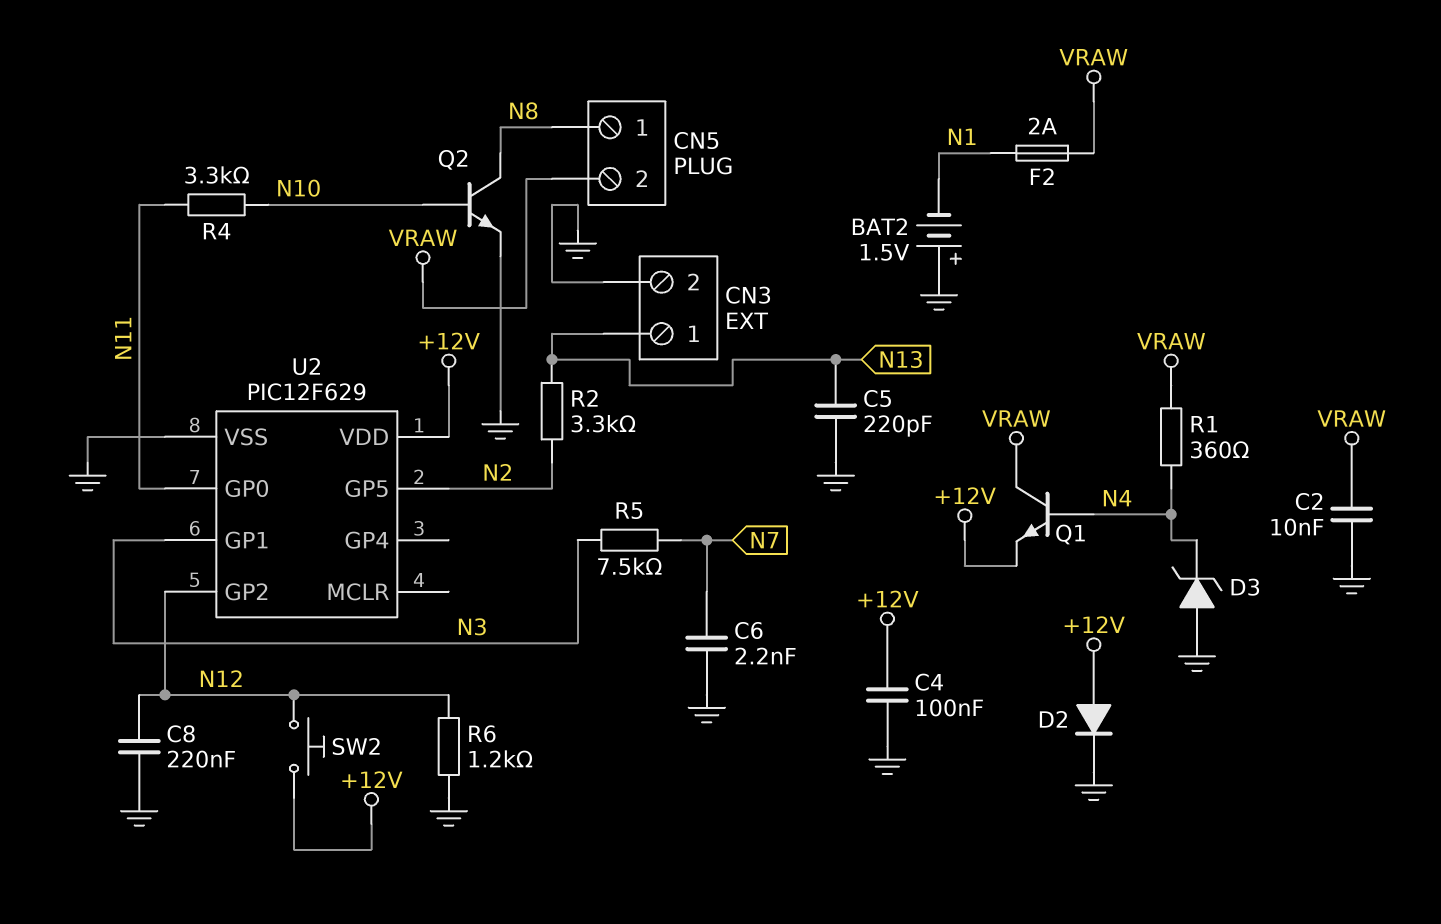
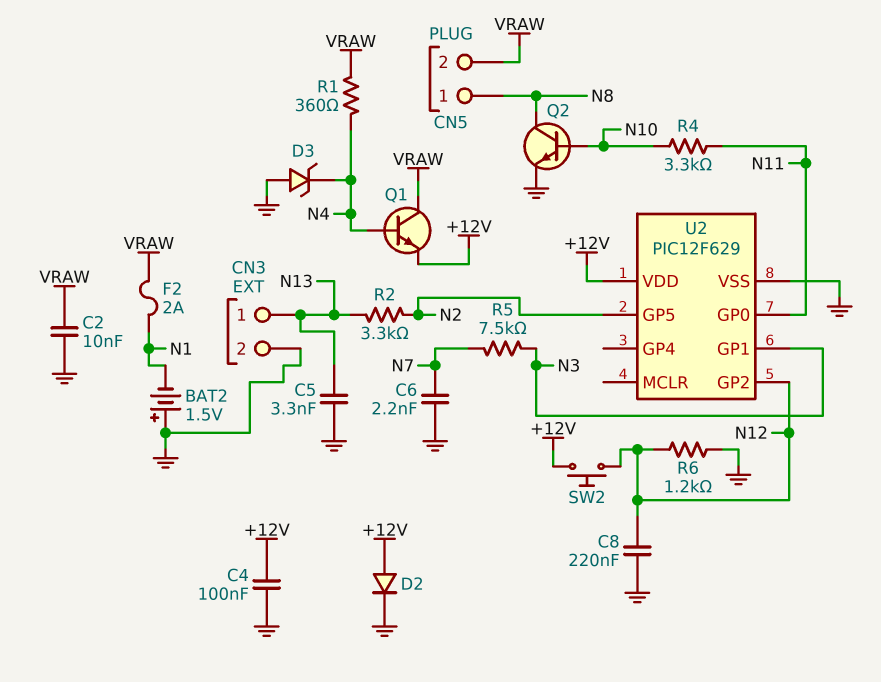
C5: 220pF (GND, N13) -> 3.3nF (GND, N13)

